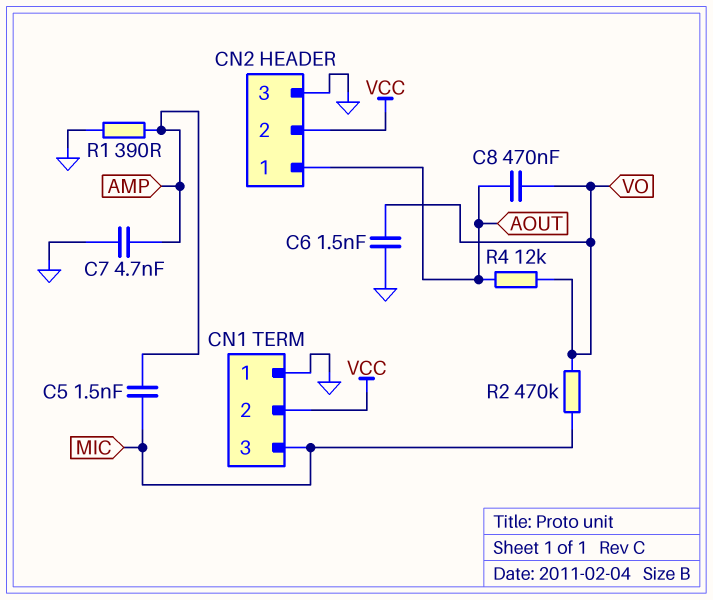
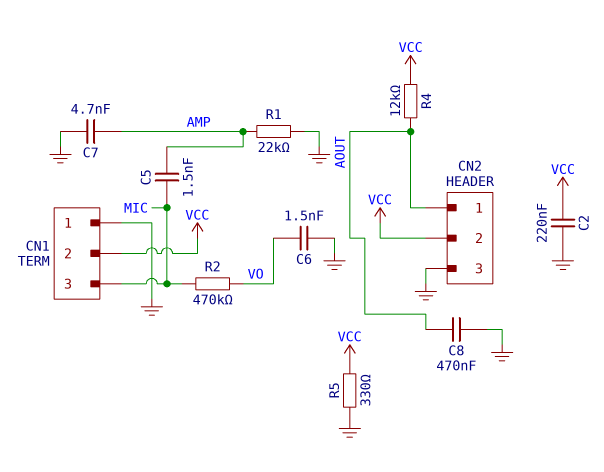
C2: none -> 220nF (GND, VCC)
C8: 470nF (AOUT, VO) -> 470nF (AOUT, GND)
R1: 390 (AMP, GND) -> 22k (AMP, GND)
R4: 12k (AOUT, VO) -> 12k (AOUT, VCC)
R5: none -> 330 (GND, VCC)

